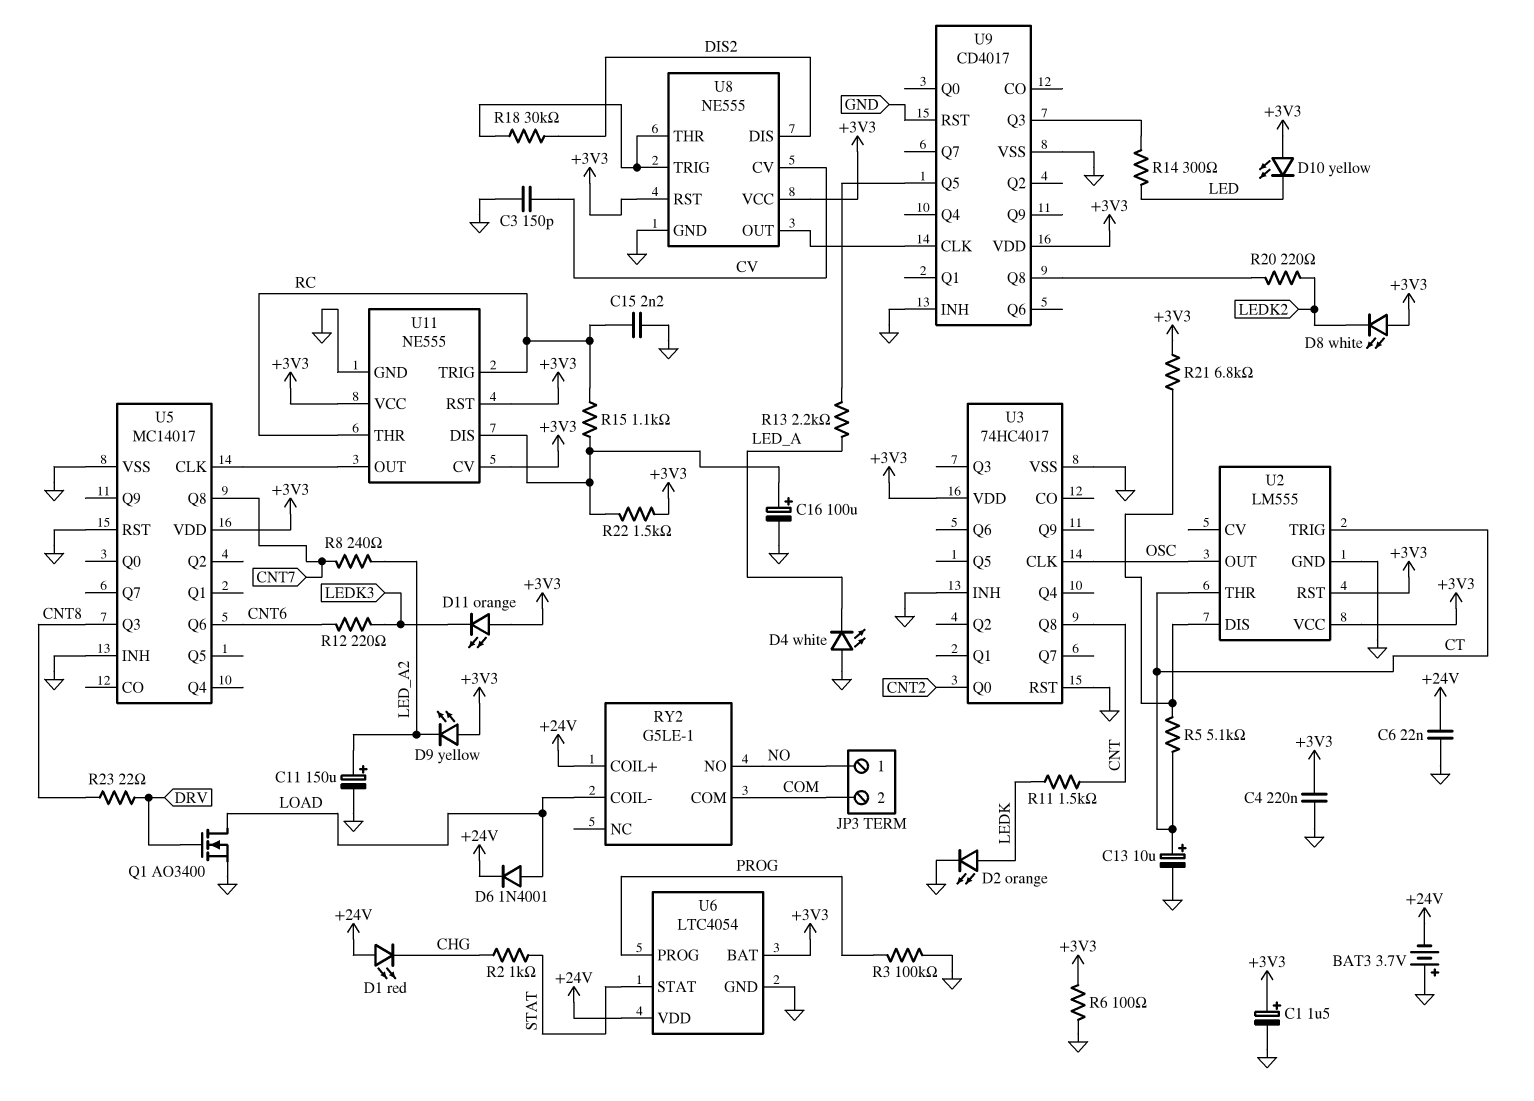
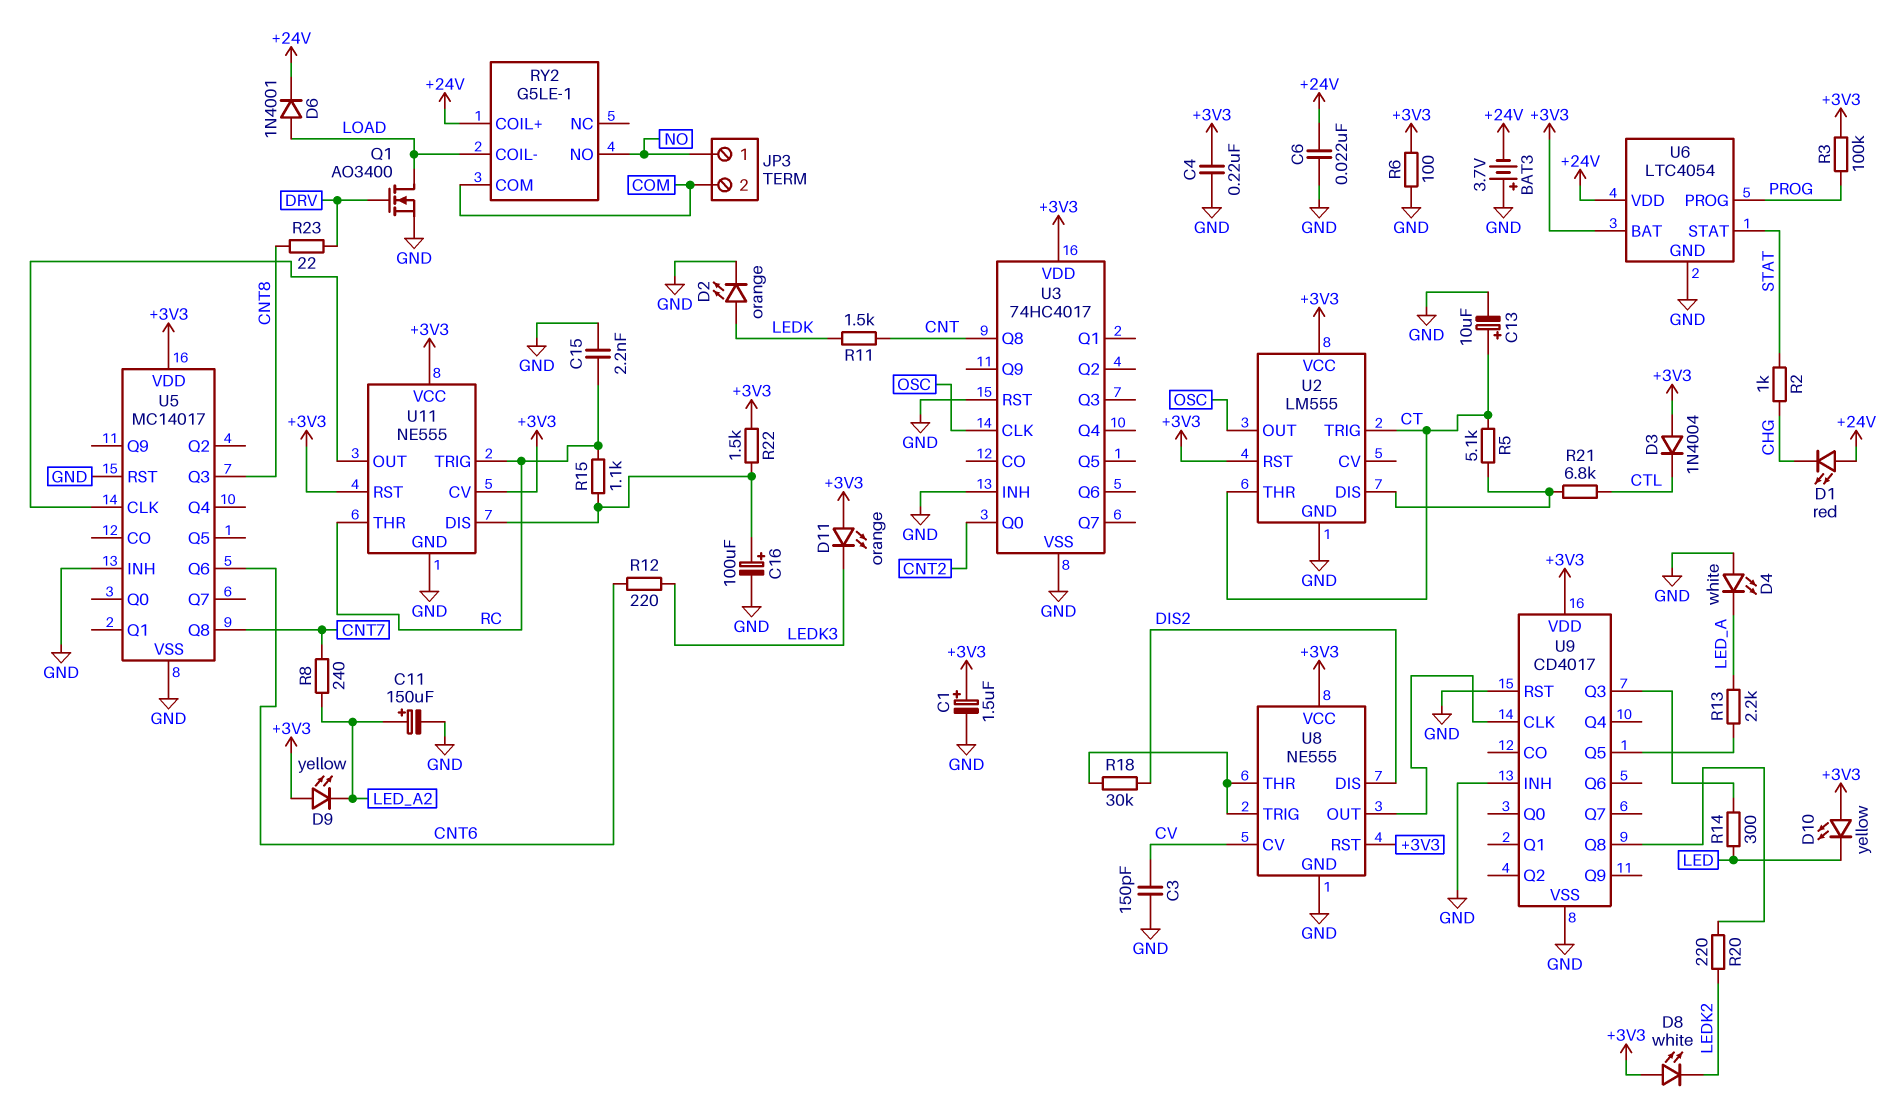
D3: none -> diode 1N4004 (A +3V3, K CTL)
R3: 100k (GND, PROG) -> 100k (+3V3, PROG)
R21: 6.8k (+3V3, U2/DIS) -> 6.8k (CTL, U2/DIS)

